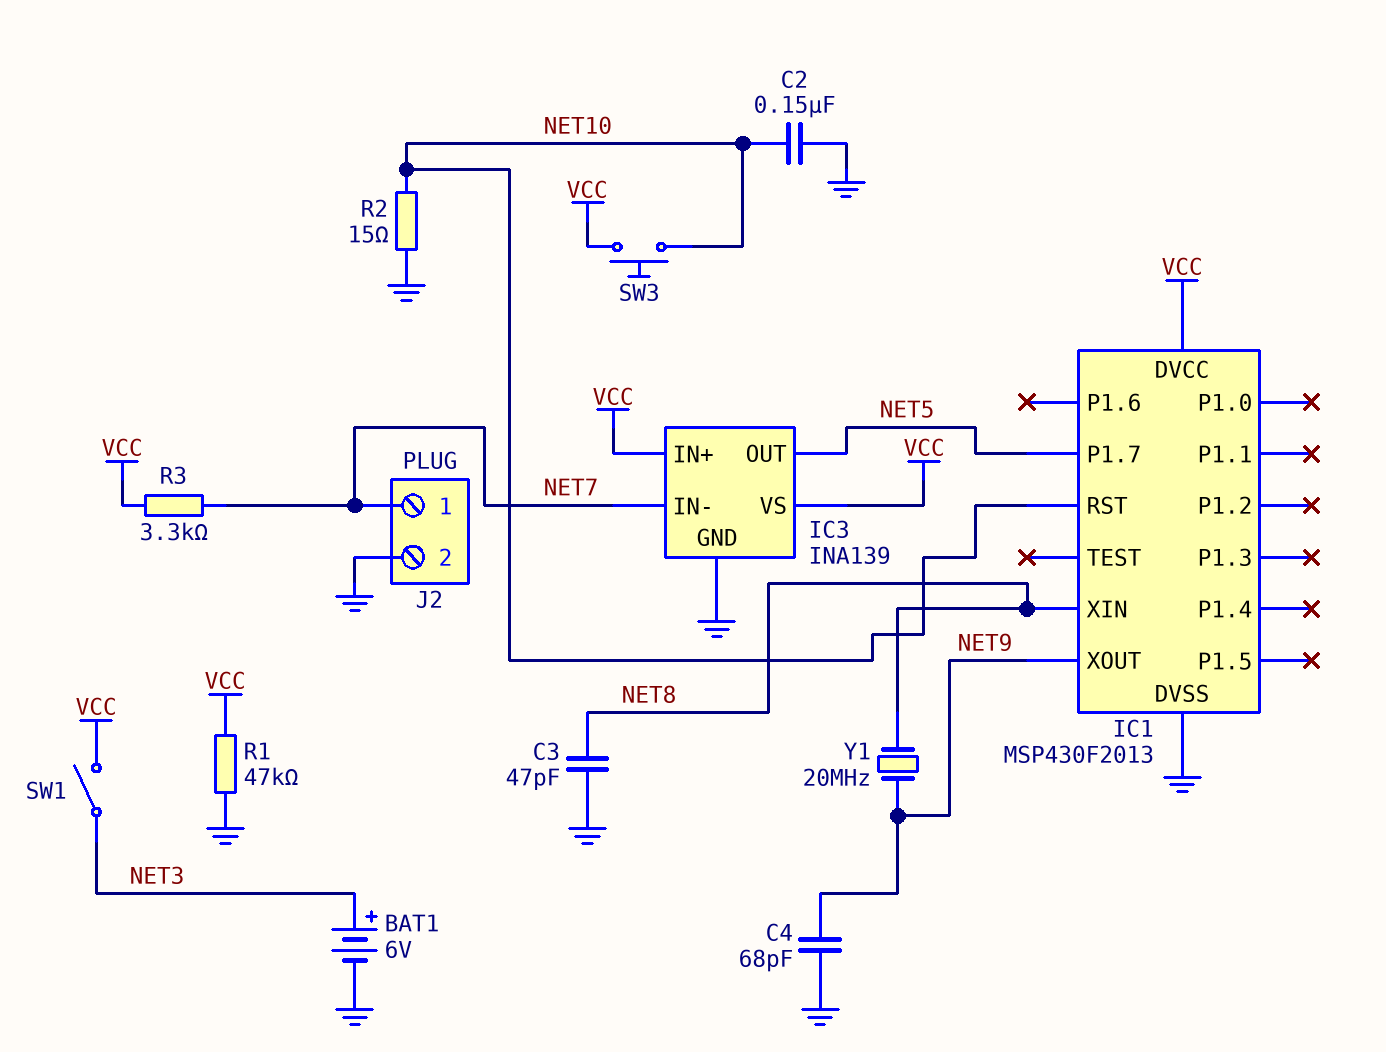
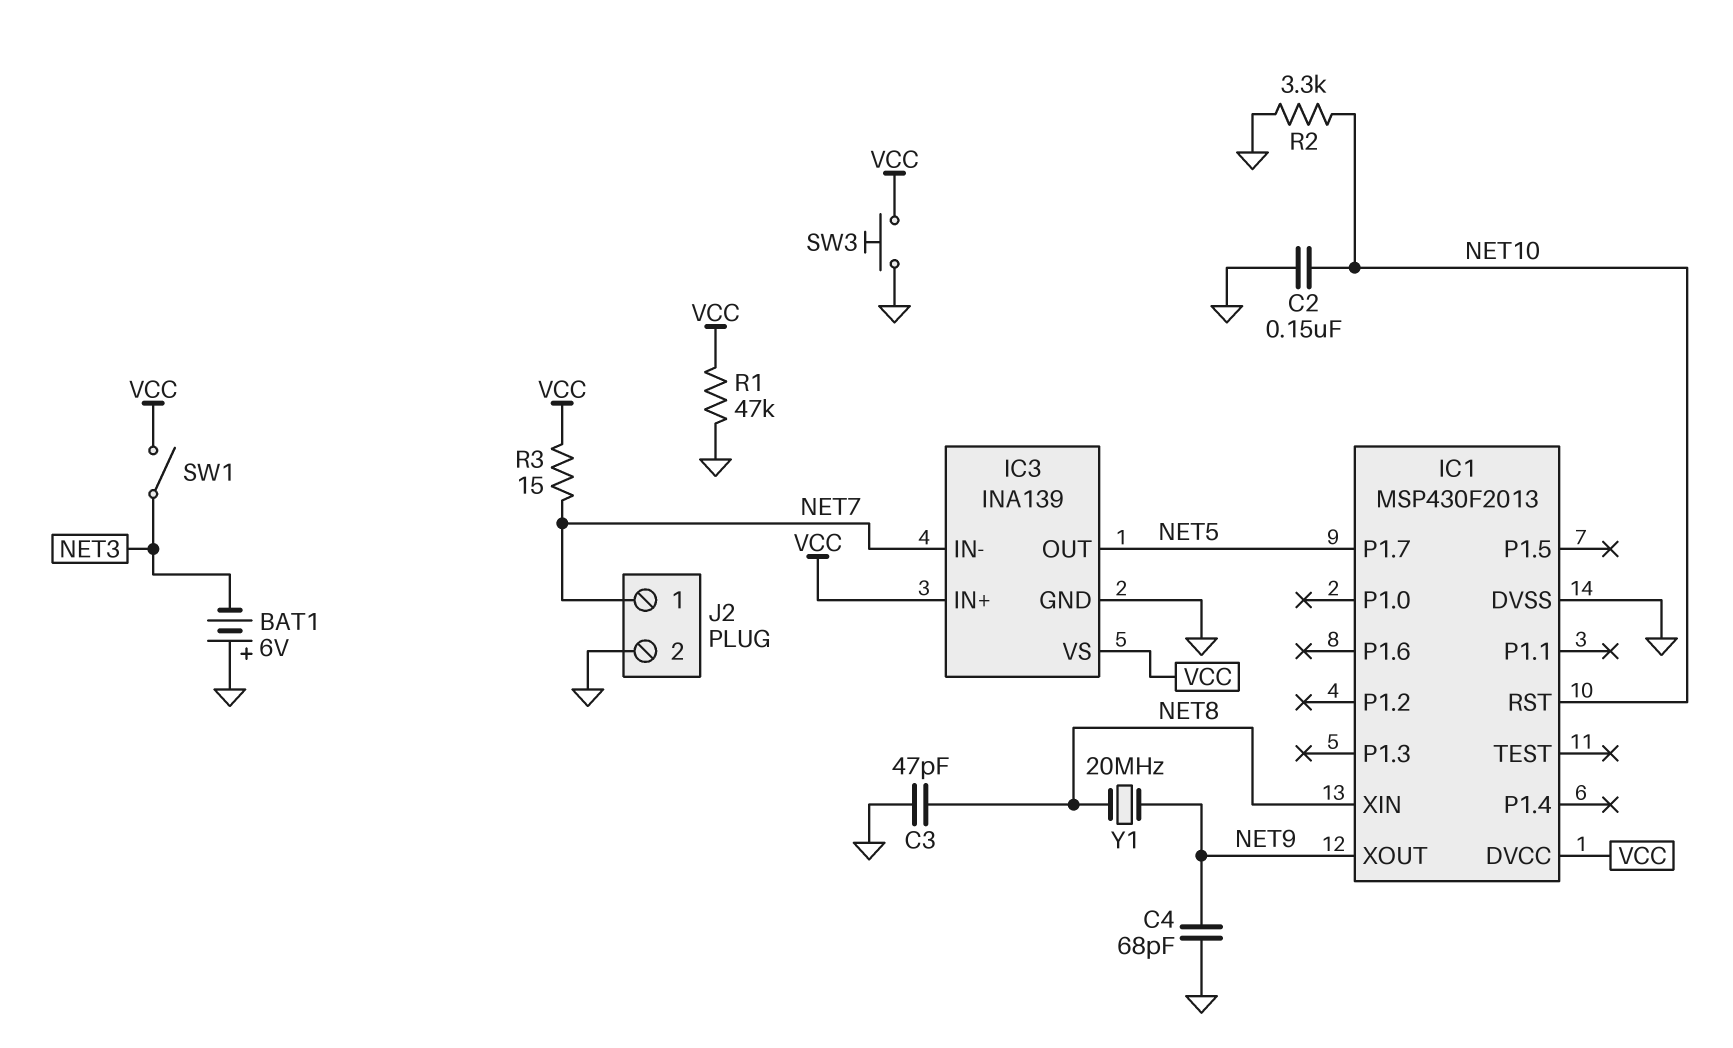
BAT1: 6V (plus NET3, minus GND) -> 6V (plus GND, minus NET3)
R2: 15 (GND, NET10) -> 3.3k (GND, NET10)
R3: 3.3k (NET7, VCC) -> 15 (NET7, VCC)
SW3: button (NET10, VCC) -> button (GND, VCC)

